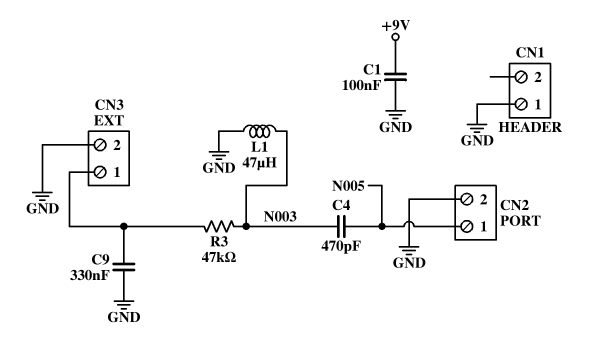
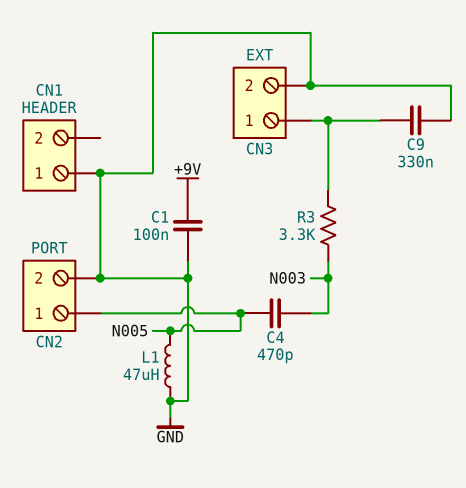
L1: 47uH (GND, N003) -> 47uH (GND, N005)
R3: 47k (CN3/1, N003) -> 3.3k (CN3/1, N003)

